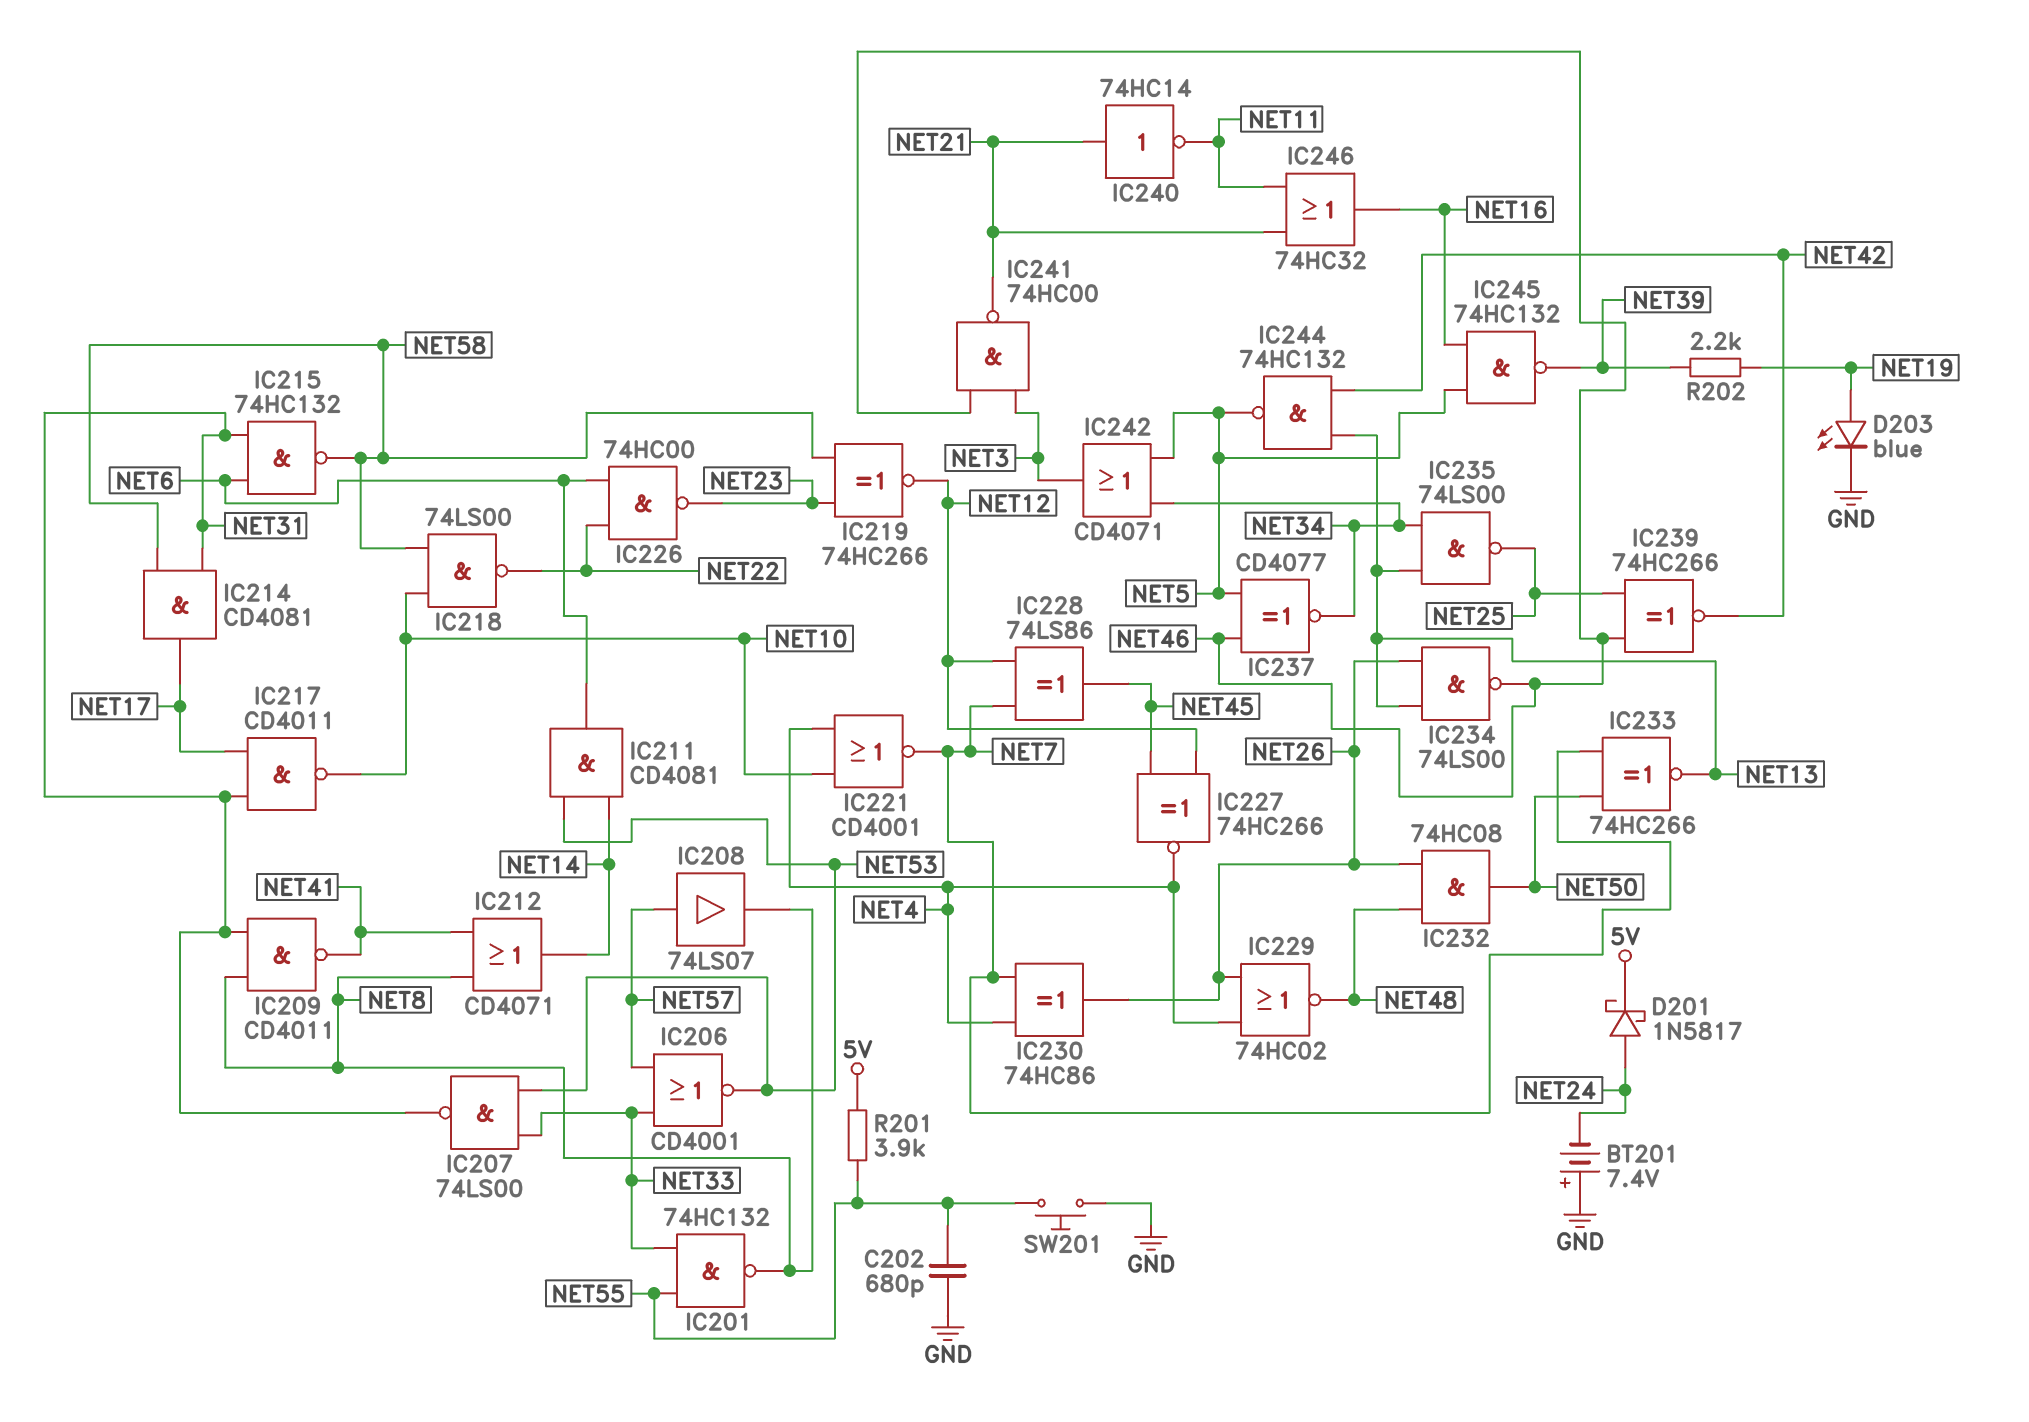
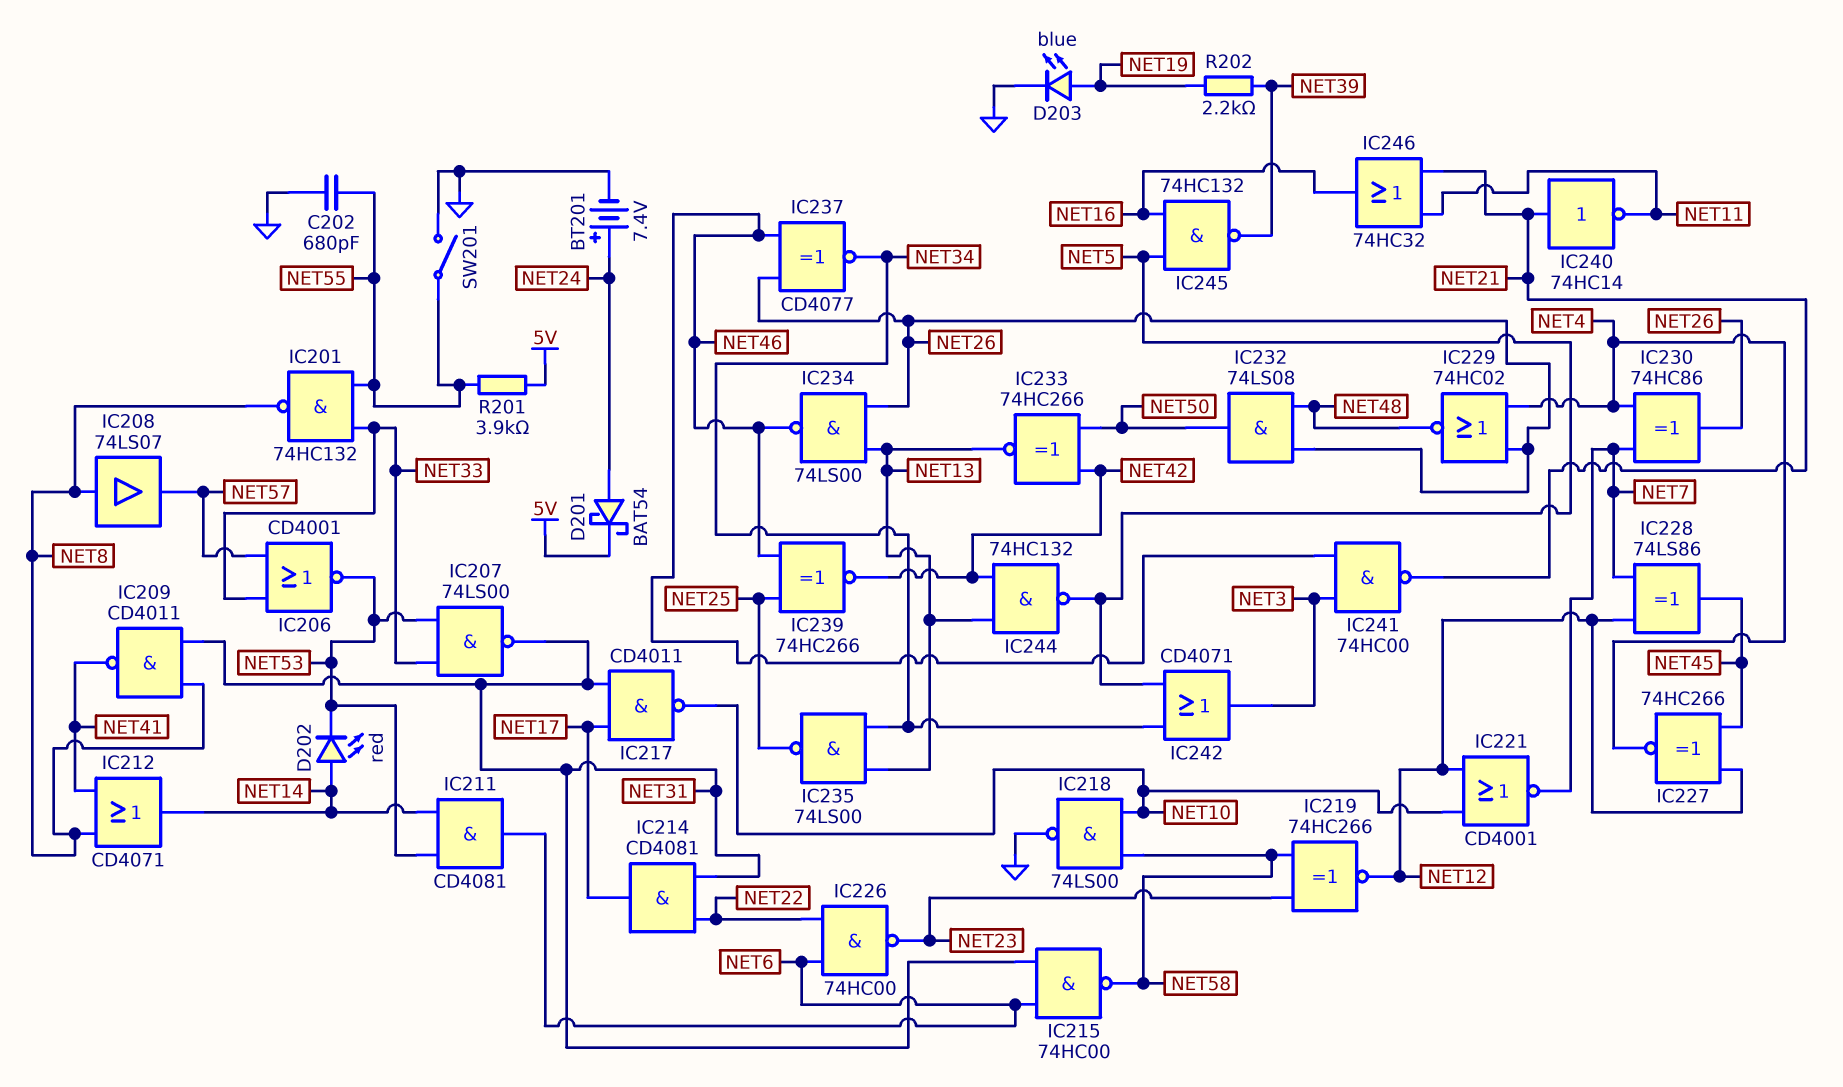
BT201: 7.4V (plus GND, minus NET24) -> 7.4V (plus NET24, minus GND)
D201: schottky 1N5817 (A NET24, K 5V) -> schottky BAT54 (A NET24, K 5V)
D202: none -> LED red (A NET14, K NET53)
IC208: buffer 74LS07 (in NET57, out NET8) -> buffer 74LS07 (in NET8, out NET57)
IC214: AND CD4081 (in NET31, in NET58, out NET17) -> AND CD4081 (in NET22, in NET31, out NET17)
IC215: NAND 74HC132 (in NET6, in NET31, out NET58) -> NAND 74HC00 (in NET6, in NET31, out NET58)
IC218: NAND 74LS00 (in NET10, in NET58, out NET22) -> NAND 74LS00 (in NET10, in NET58, out GND)
IC221: NOR CD4001 (in NET4, in NET10, out NET7) -> NOR CD4001 (in NET10, in NET12, out NET7)
IC232: AND 74HC08 (in NET26, in NET48, out NET50) -> AND 74LS08 (in NET26, in NET48, out NET50)
IC233: XNOR 74HC266 (in NET7, in NET50, out NET13) -> XNOR 74HC266 (in NET42, in NET50, out NET13)
IC237: XNOR CD4077 (in NET5, in NET46, out NET34) -> XNOR CD4077 (in NET26, in NET46, out NET34)
SW201: button (GND, NET55) -> switch (GND, NET55)

